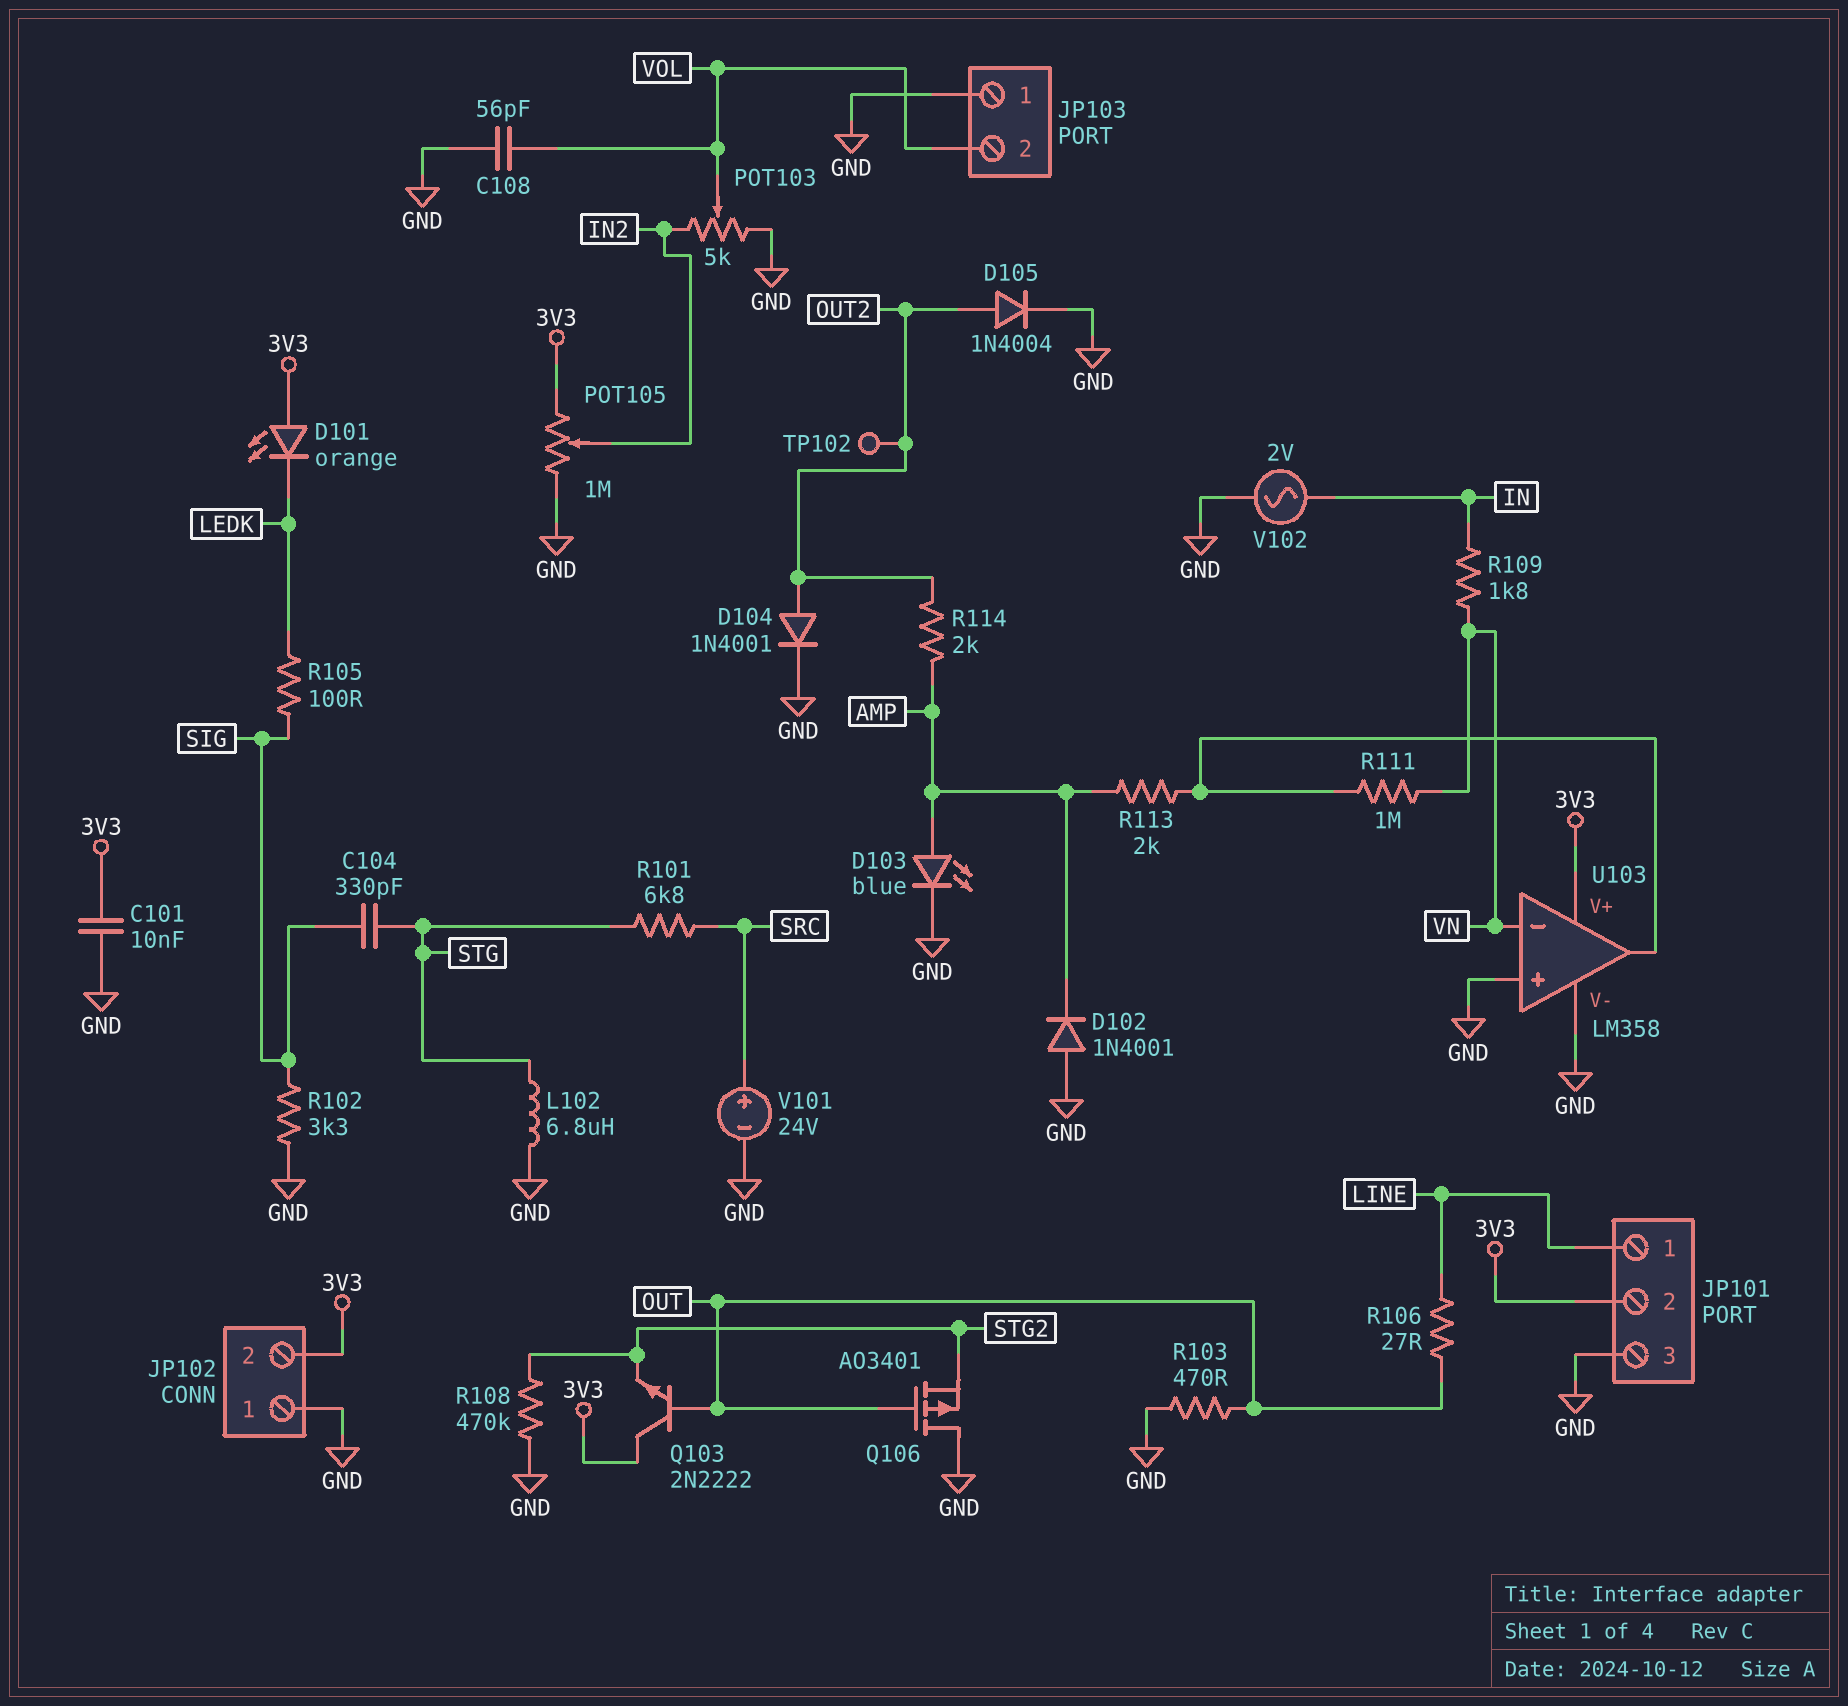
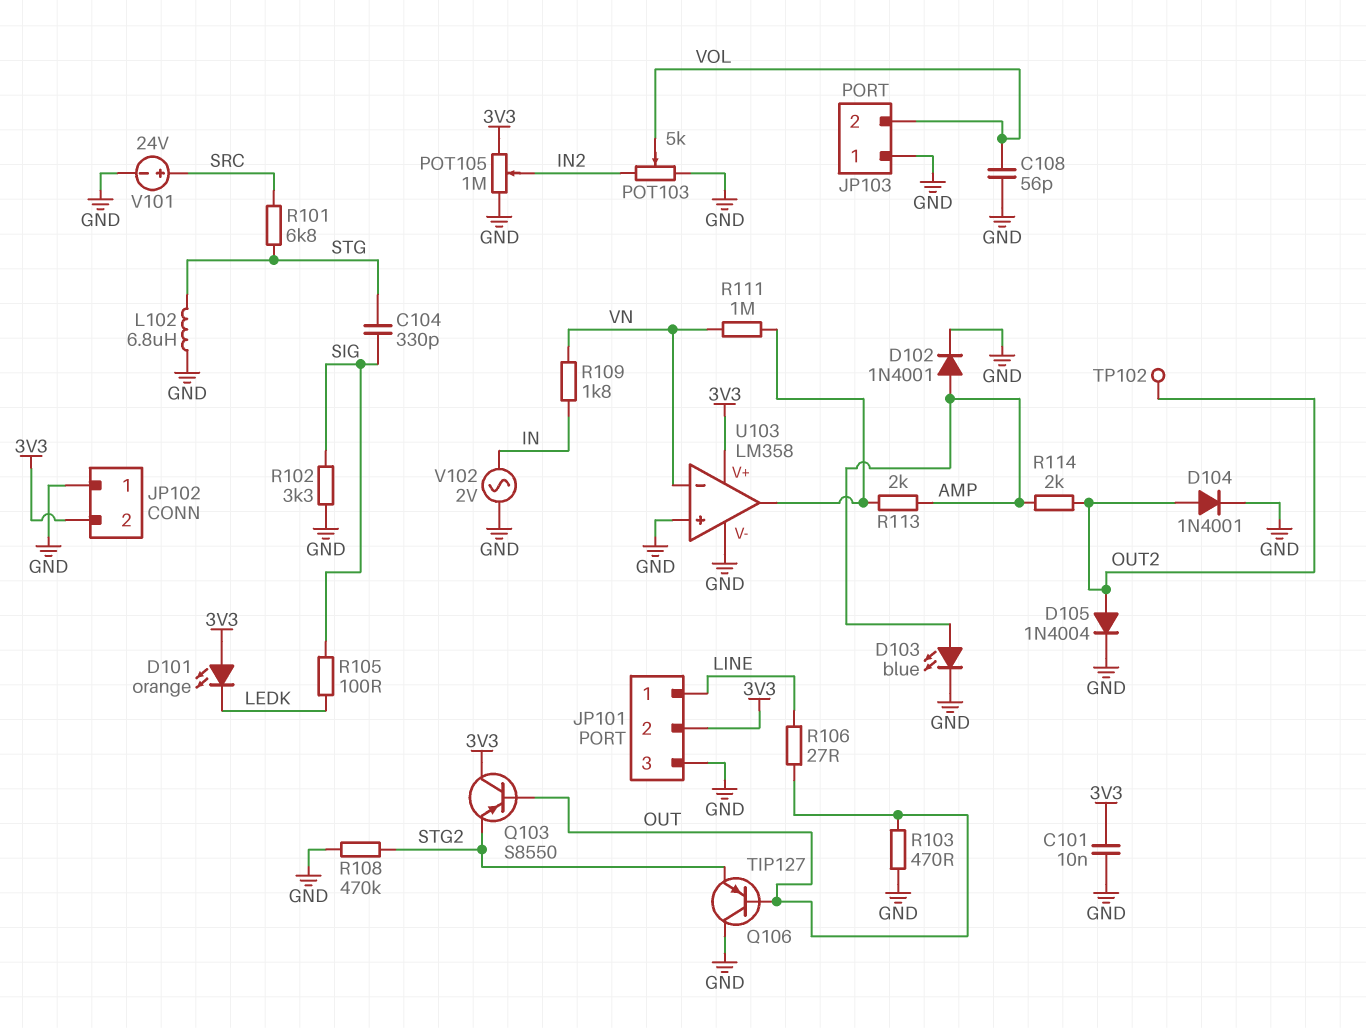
D102: diode 1N4001 (A GND, K AMP) -> diode 1N4001 (A AMP, K GND)
Q103: NPN 2N2222 (B OUT, C 3V3, E STG2) -> PNP S8550 (B OUT, C 3V3, E STG2)
Q106: PMOS AO3401 (G OUT, D GND, S STG2) -> PNP TIP127 (B OUT, C GND, E STG2)

